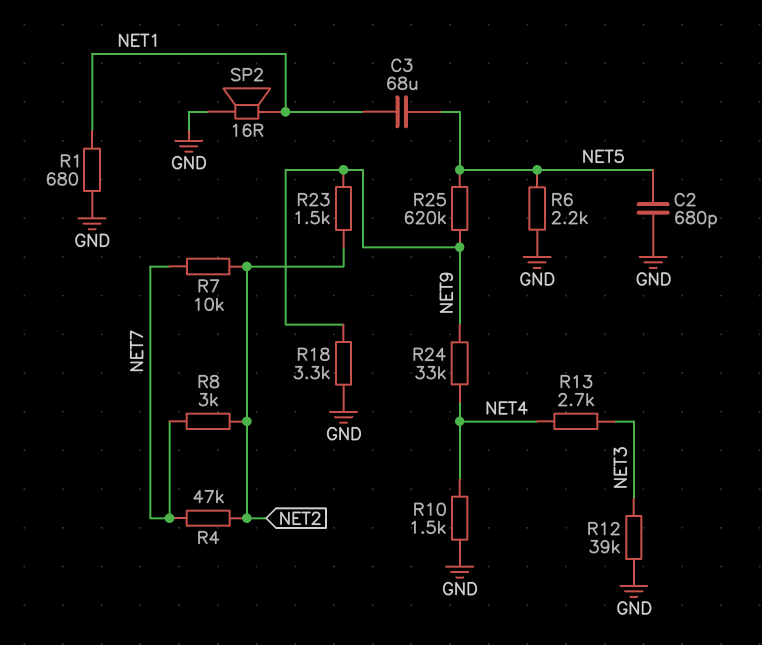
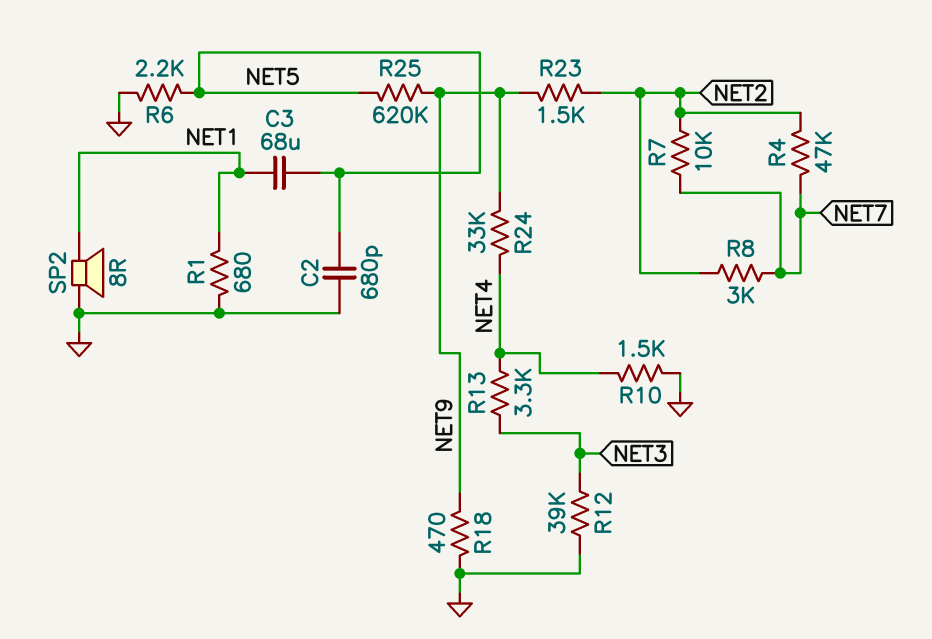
R13: 2.7k (NET3, NET4) -> 3.3k (NET3, NET4)
R18: 3.3k (GND, NET9) -> 470 (GND, NET9)
SP2: speaker 16R (GND, NET1) -> speaker 8R (GND, NET1)

